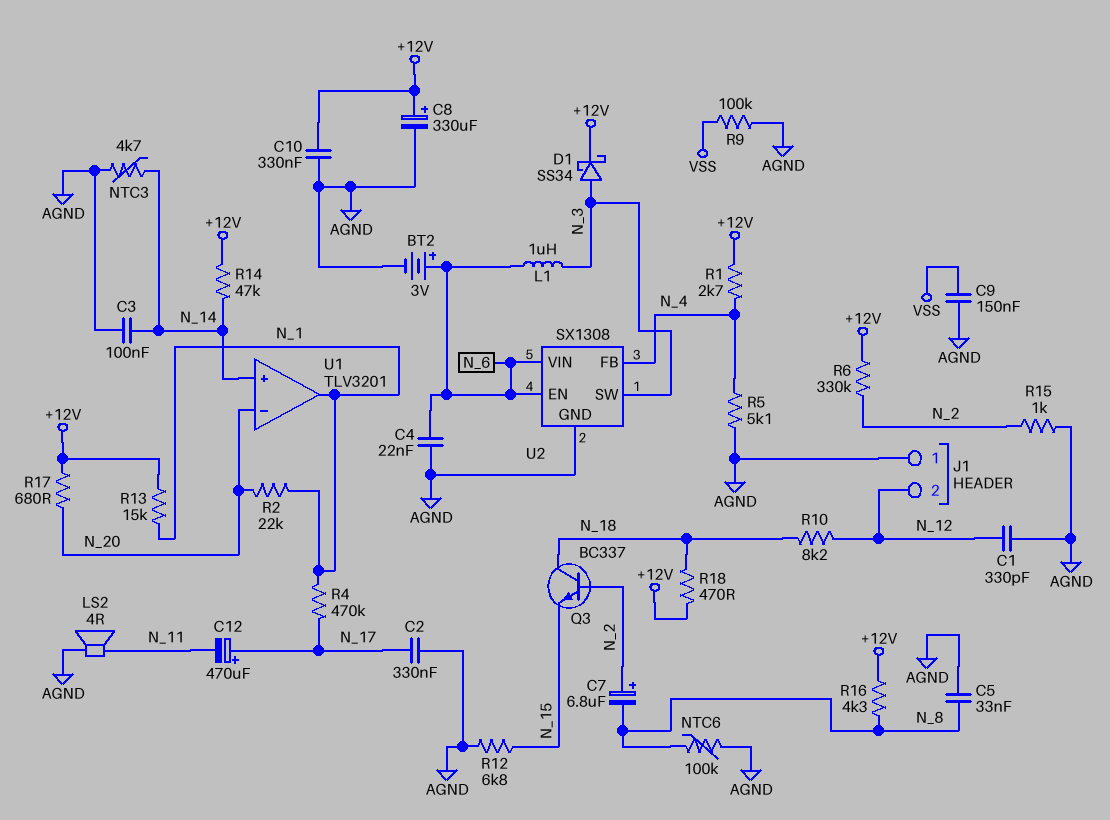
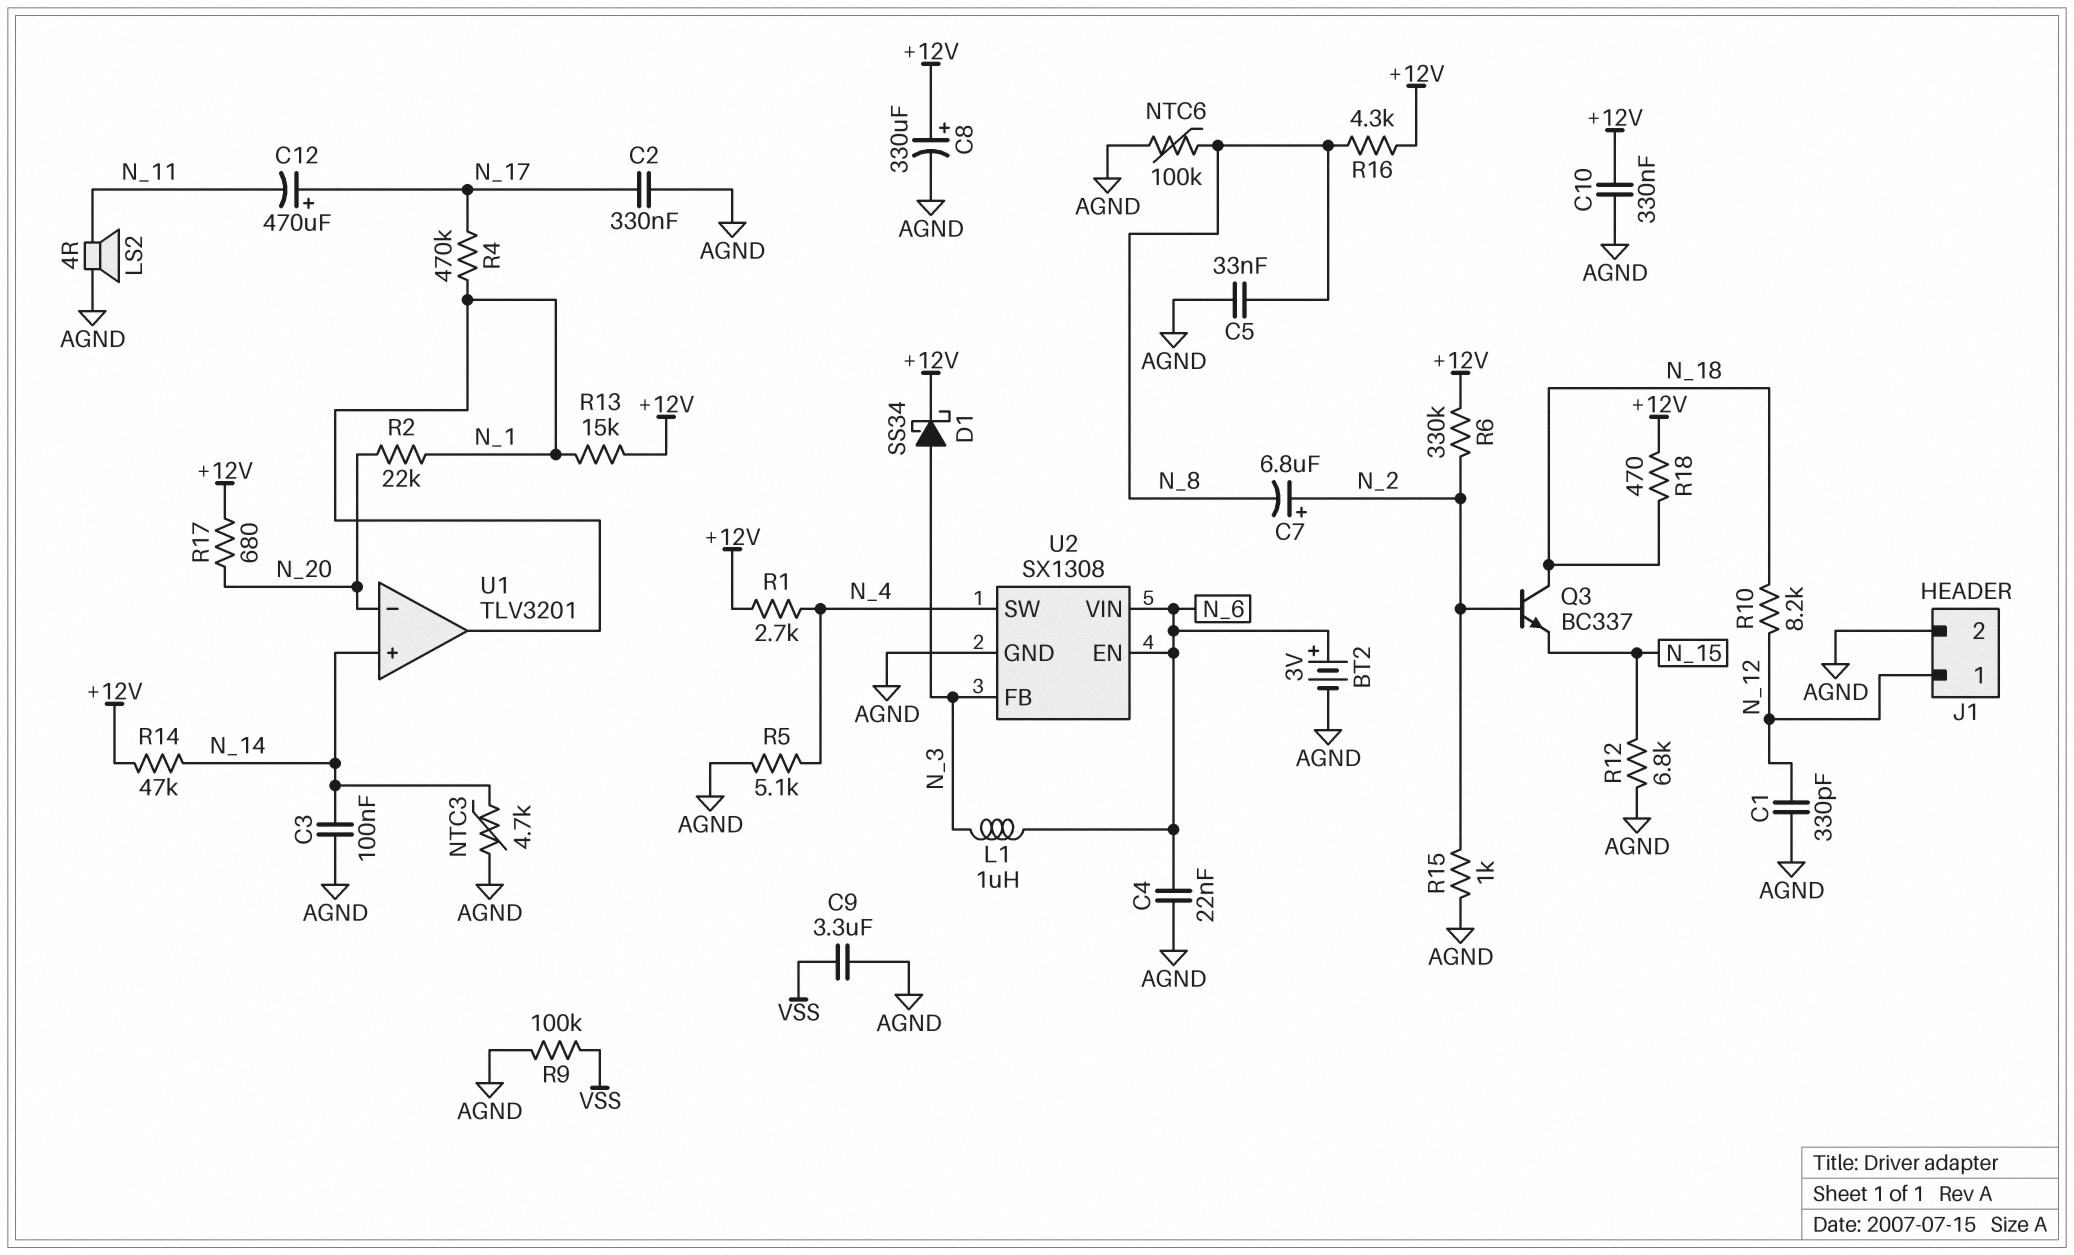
C9: 150nF (AGND, VSS) -> 3.3uF (AGND, VSS)
J1 pin 1: AGND -> N_12
J1 pin 2: N_12 -> AGND
U2 pin FB: N_4 -> N_3
U2 pin SW: N_3 -> N_4

